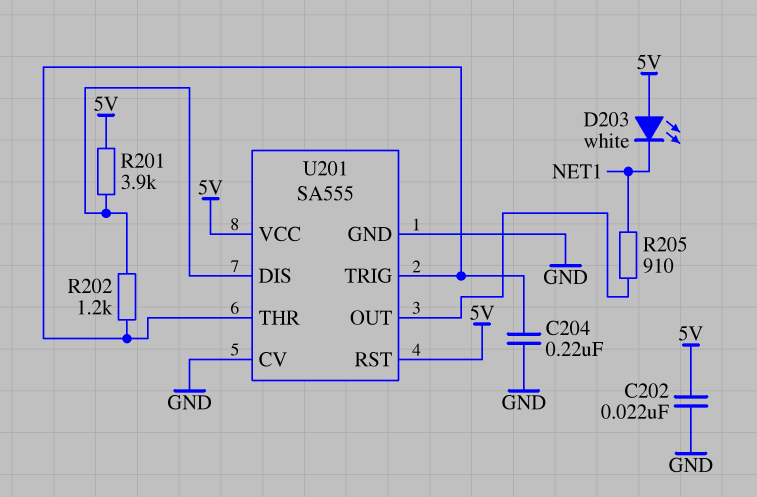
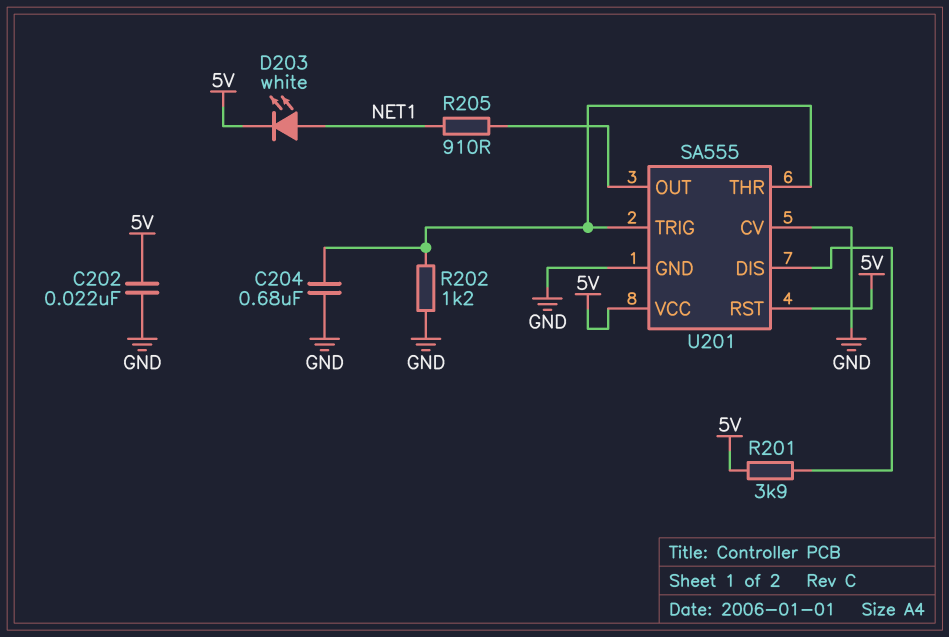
C204: 220nF (GND, U201/THR) -> 680nF (GND, U201/THR)
D203: LED white (A 5V, K NET1) -> LED white (A NET1, K 5V)
R202: 1.2k (U201/DIS, U201/THR) -> 1.2k (GND, U201/THR)

